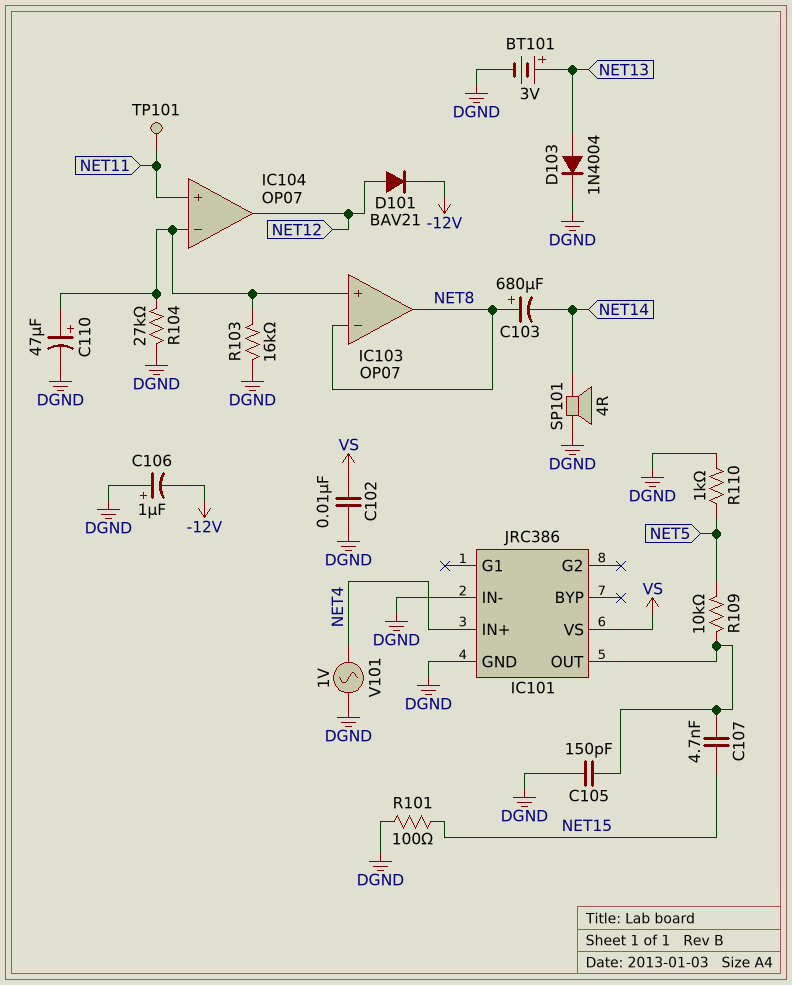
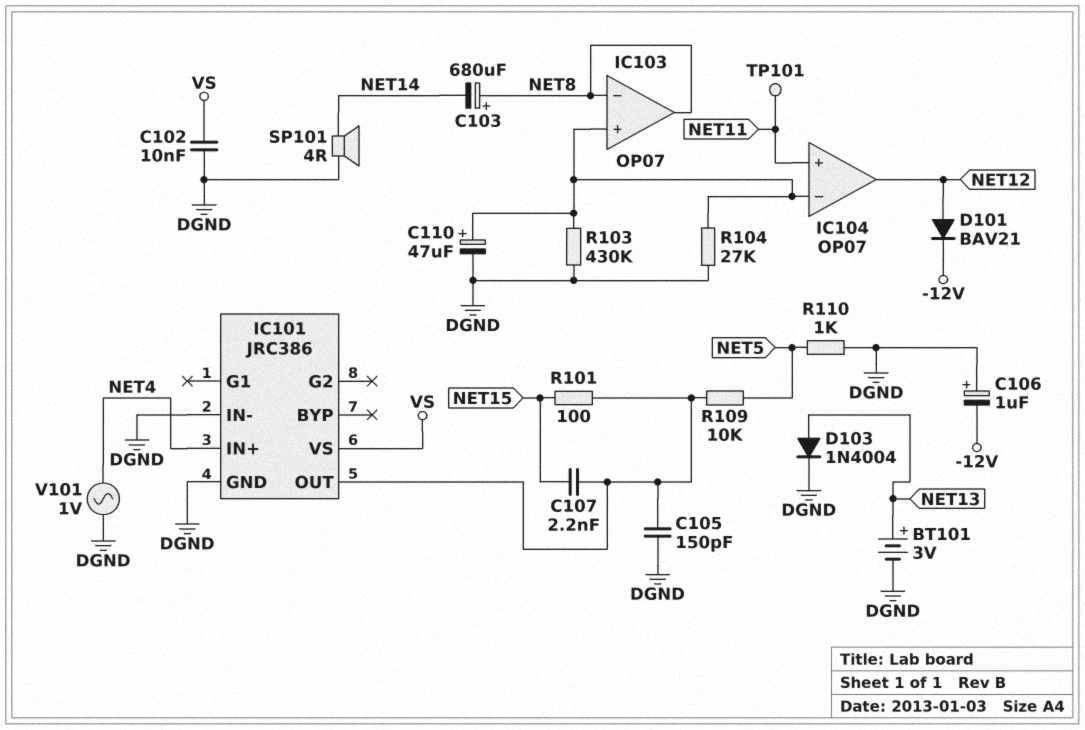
C107: 4.7nF (IC101/OUT, NET15) -> 2.2nF (IC101/OUT, NET15)
R101: 100 (DGND, NET15) -> 100 (IC101/OUT, NET15)
R103: 16k (DGND, IC103/in+) -> 430k (DGND, IC103/in+)

